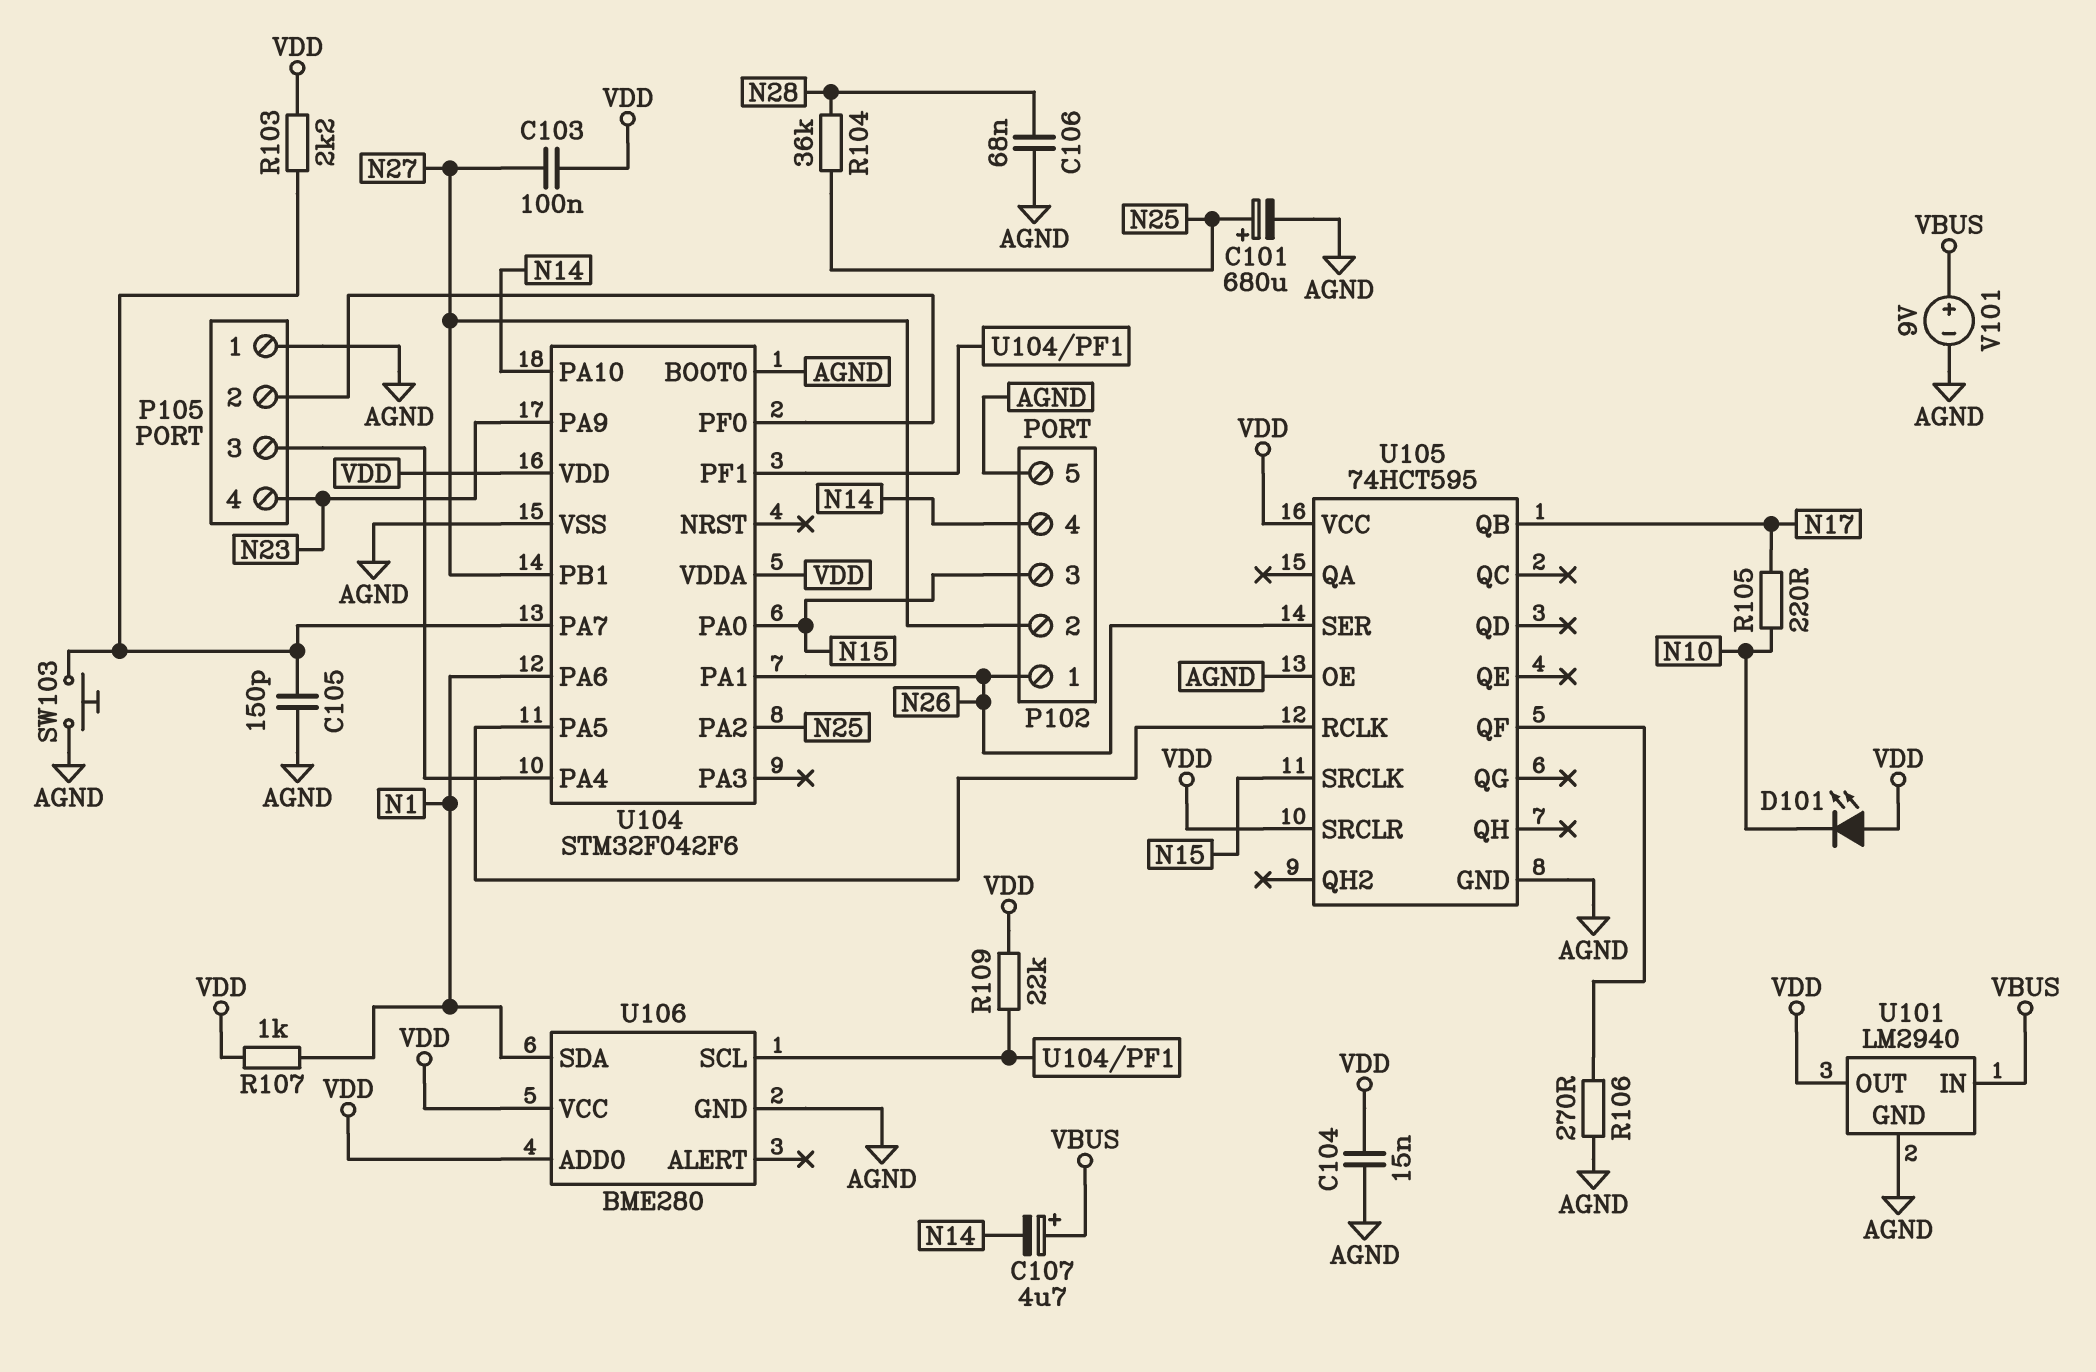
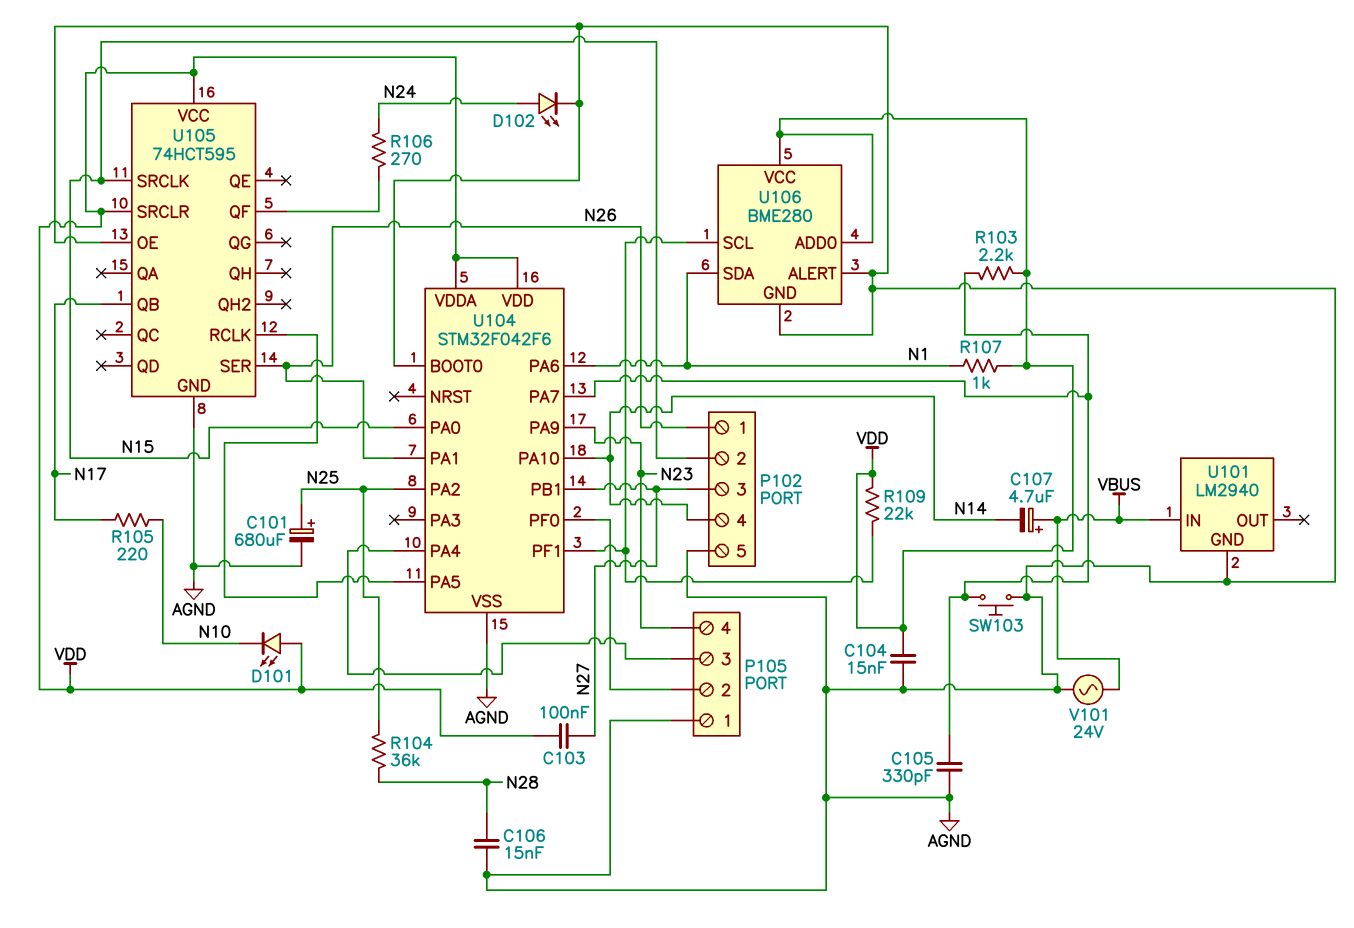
C105: 150pF (AGND, U104/PA7) -> 330pF (AGND, U104/PA7)
C106: 68nF (AGND, N28) -> 15nF (AGND, N28)
D102: none -> LED (A N24, K AGND)
P102 pin 2: N27 -> N15
P102 pin 3: N15 -> N27
R106: 270 (AGND, U105/QF) -> 270 (N24, U105/QF)
U101 pin OUT: VDD -> none
U106 pin ALERT: none -> AGND
V101: 9V (plus VBUS, minus AGND) -> AC 24V (AGND, VBUS)

